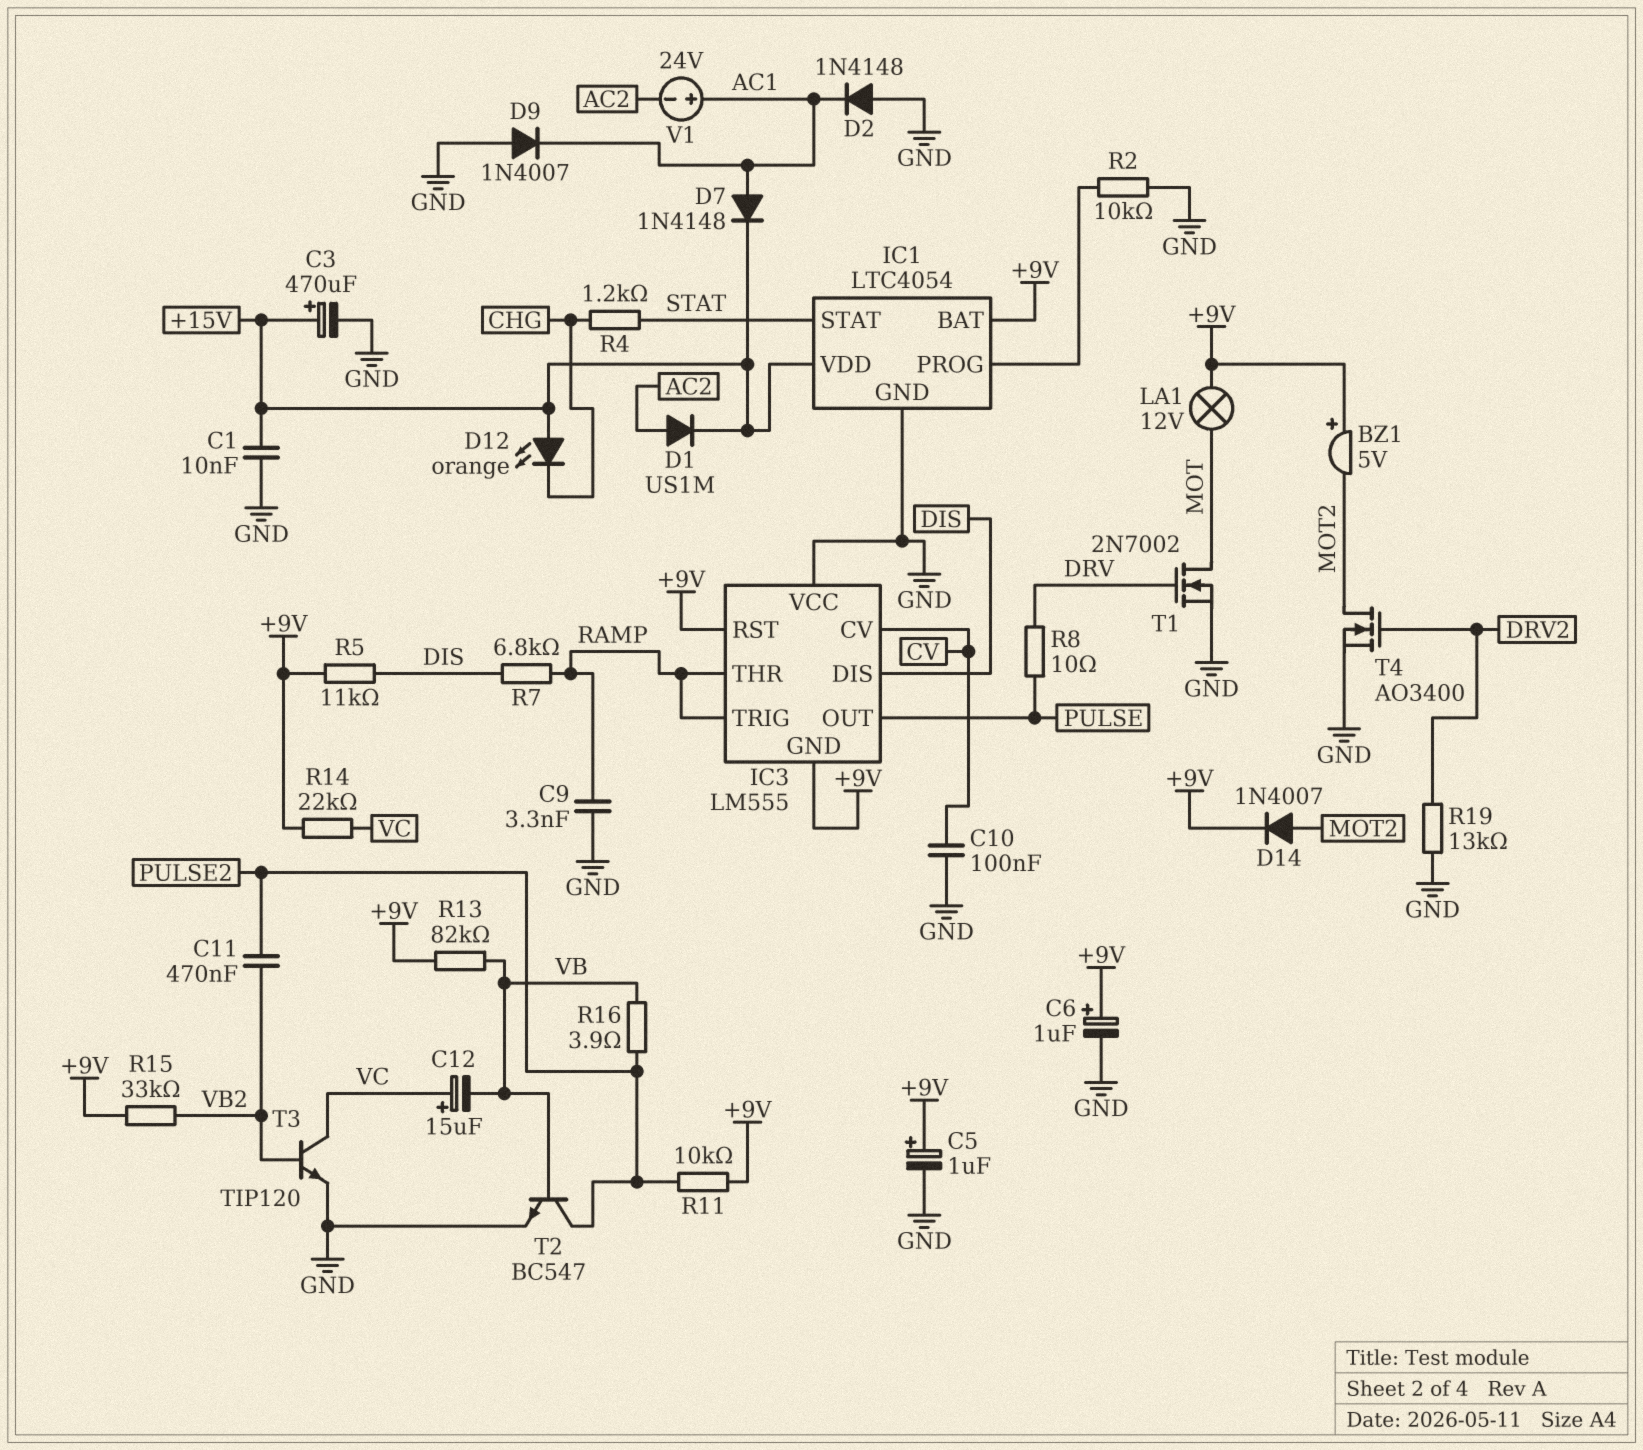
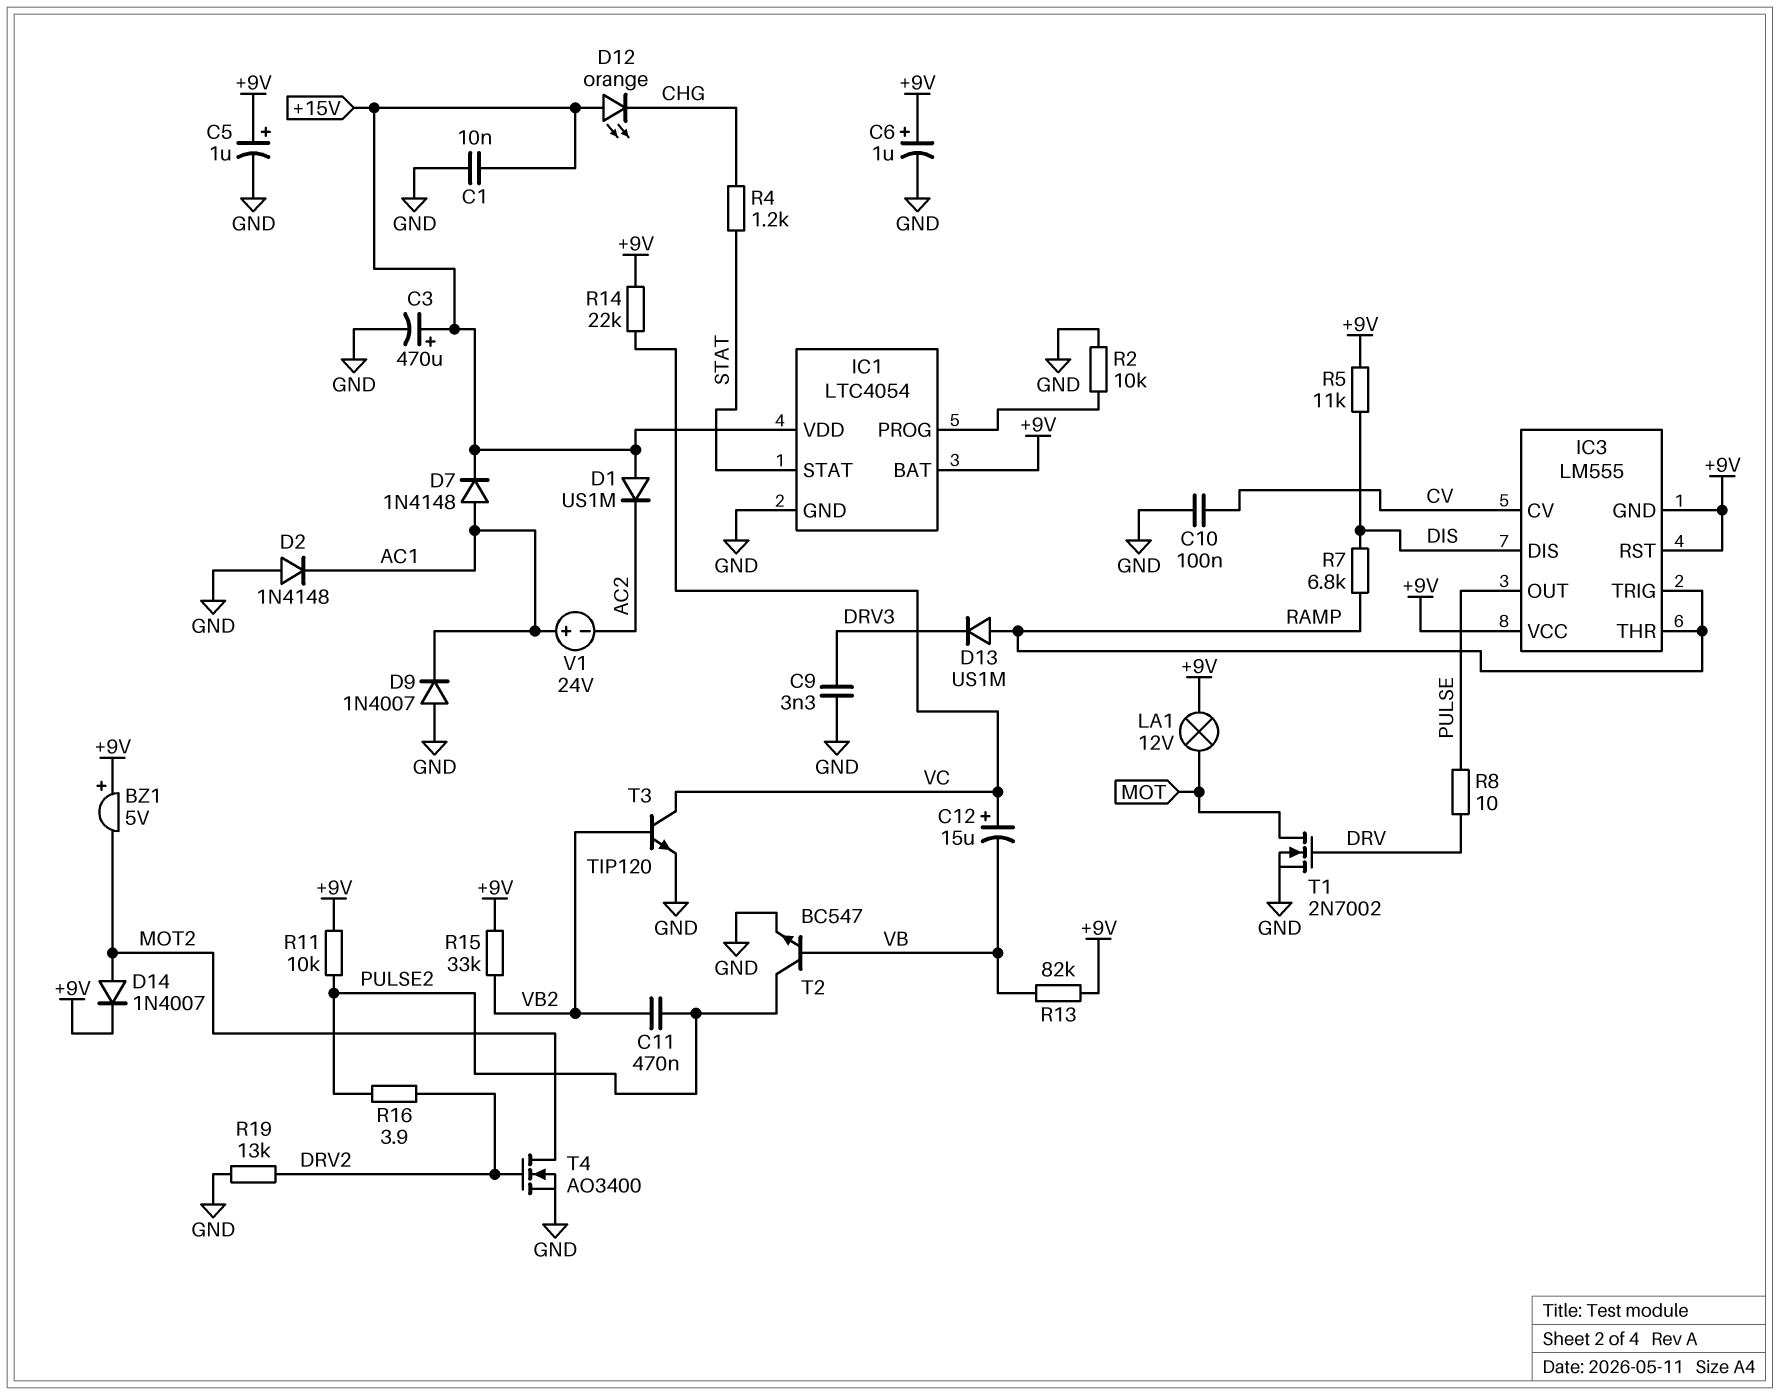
C9: 3.3nF (GND, RAMP) -> 3.3nF (DRV3, GND)
D1: diode US1M (A AC2, K +15V) -> diode US1M (A +15V, K AC2)
D13: none -> diode US1M (A RAMP, K DRV3)
IC3 pin VCC: GND -> +9V
R16: 3.9 (PULSE2, VB) -> 3.9 (DRV2, PULSE2)

